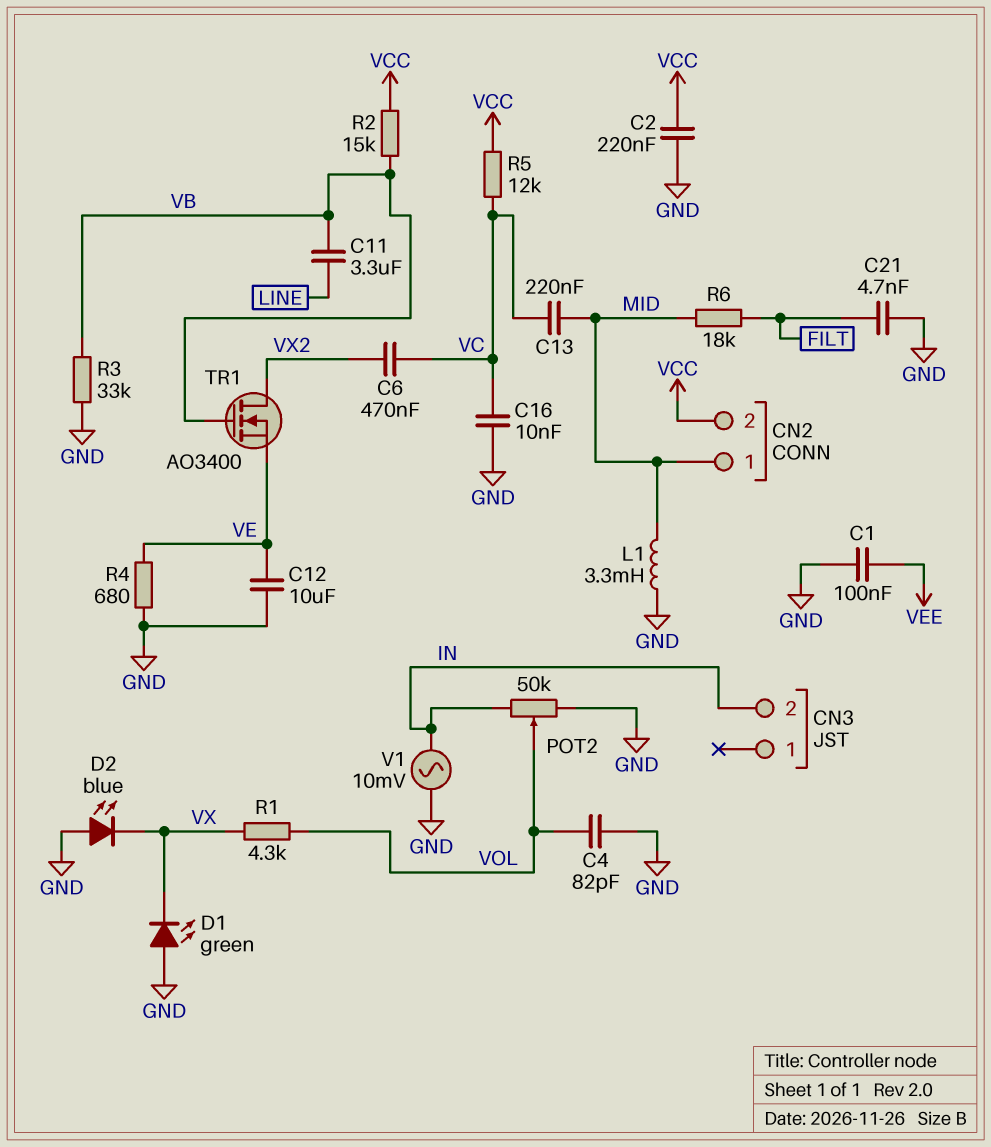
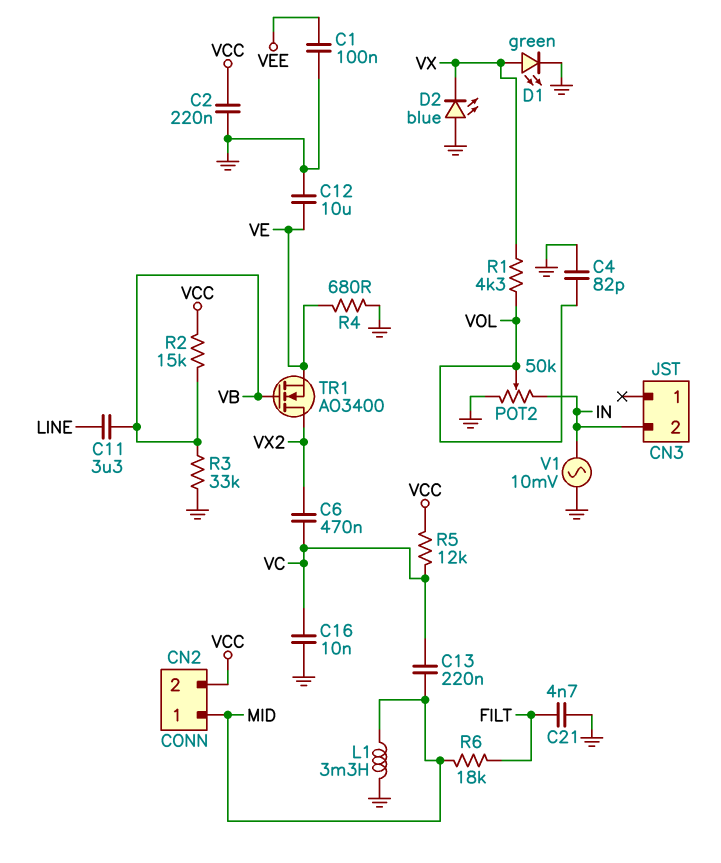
D1: LED green (A GND, K VX) -> LED green (A VX, K GND)

